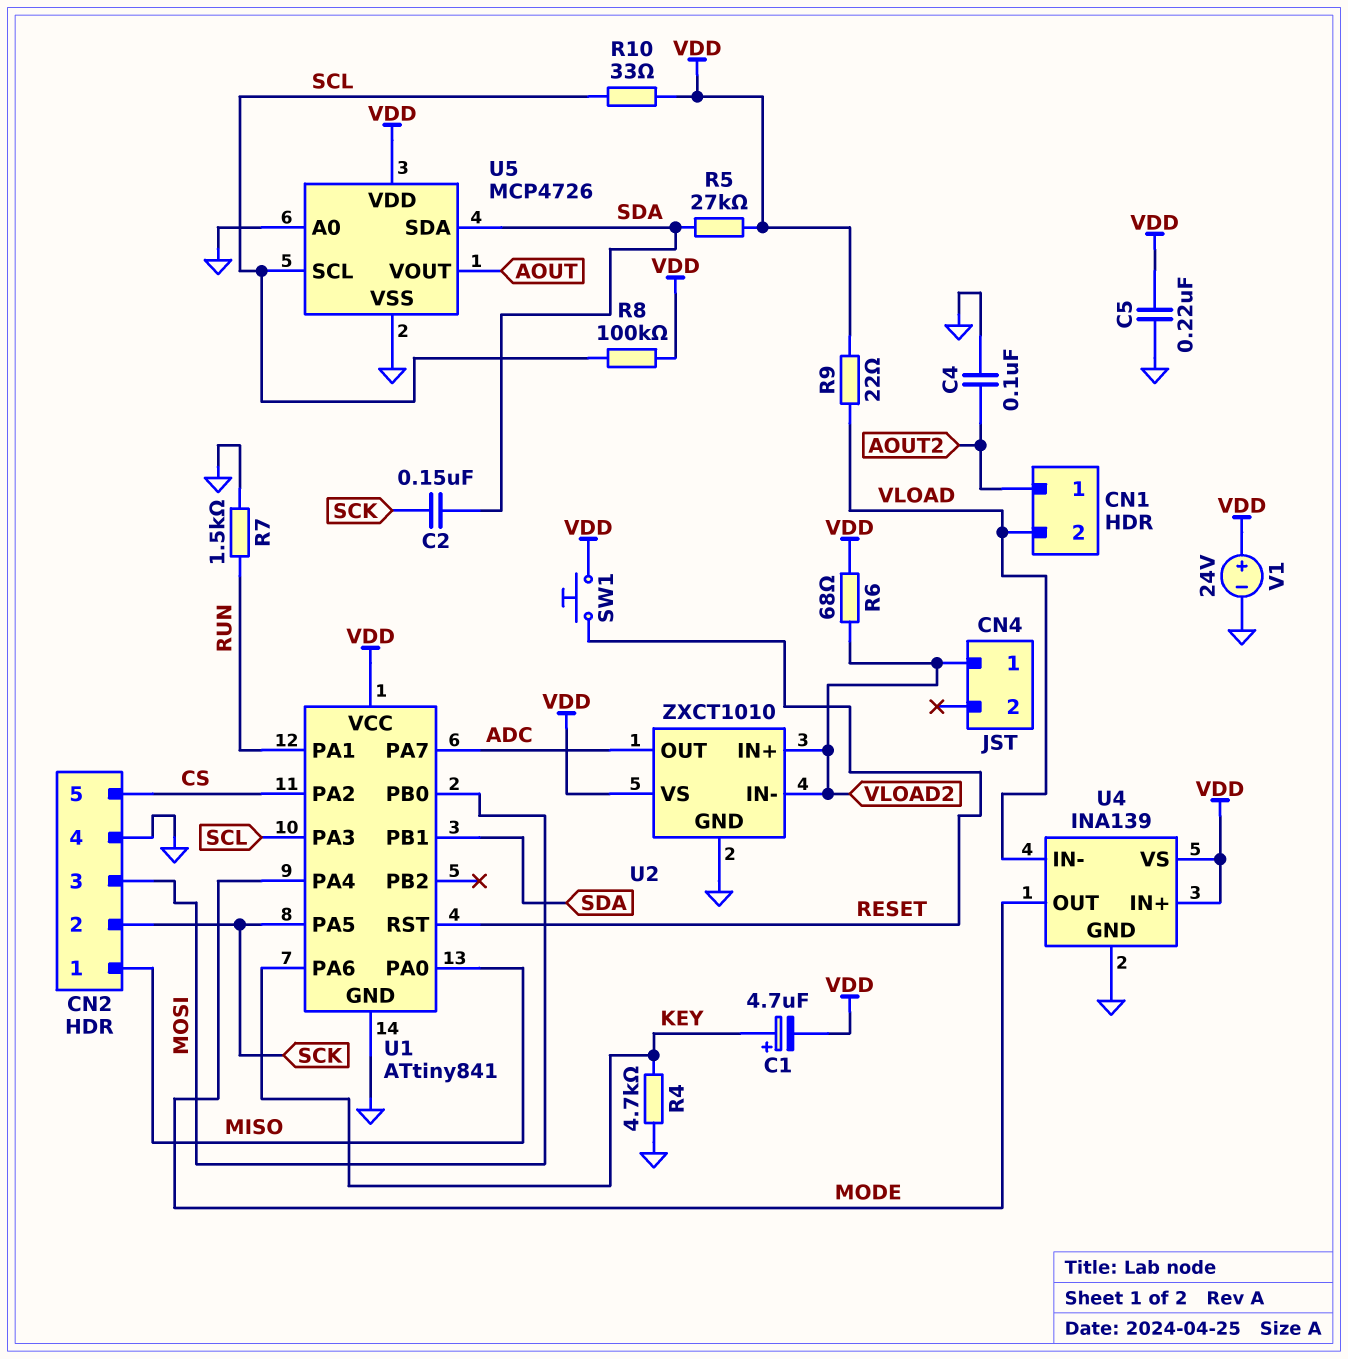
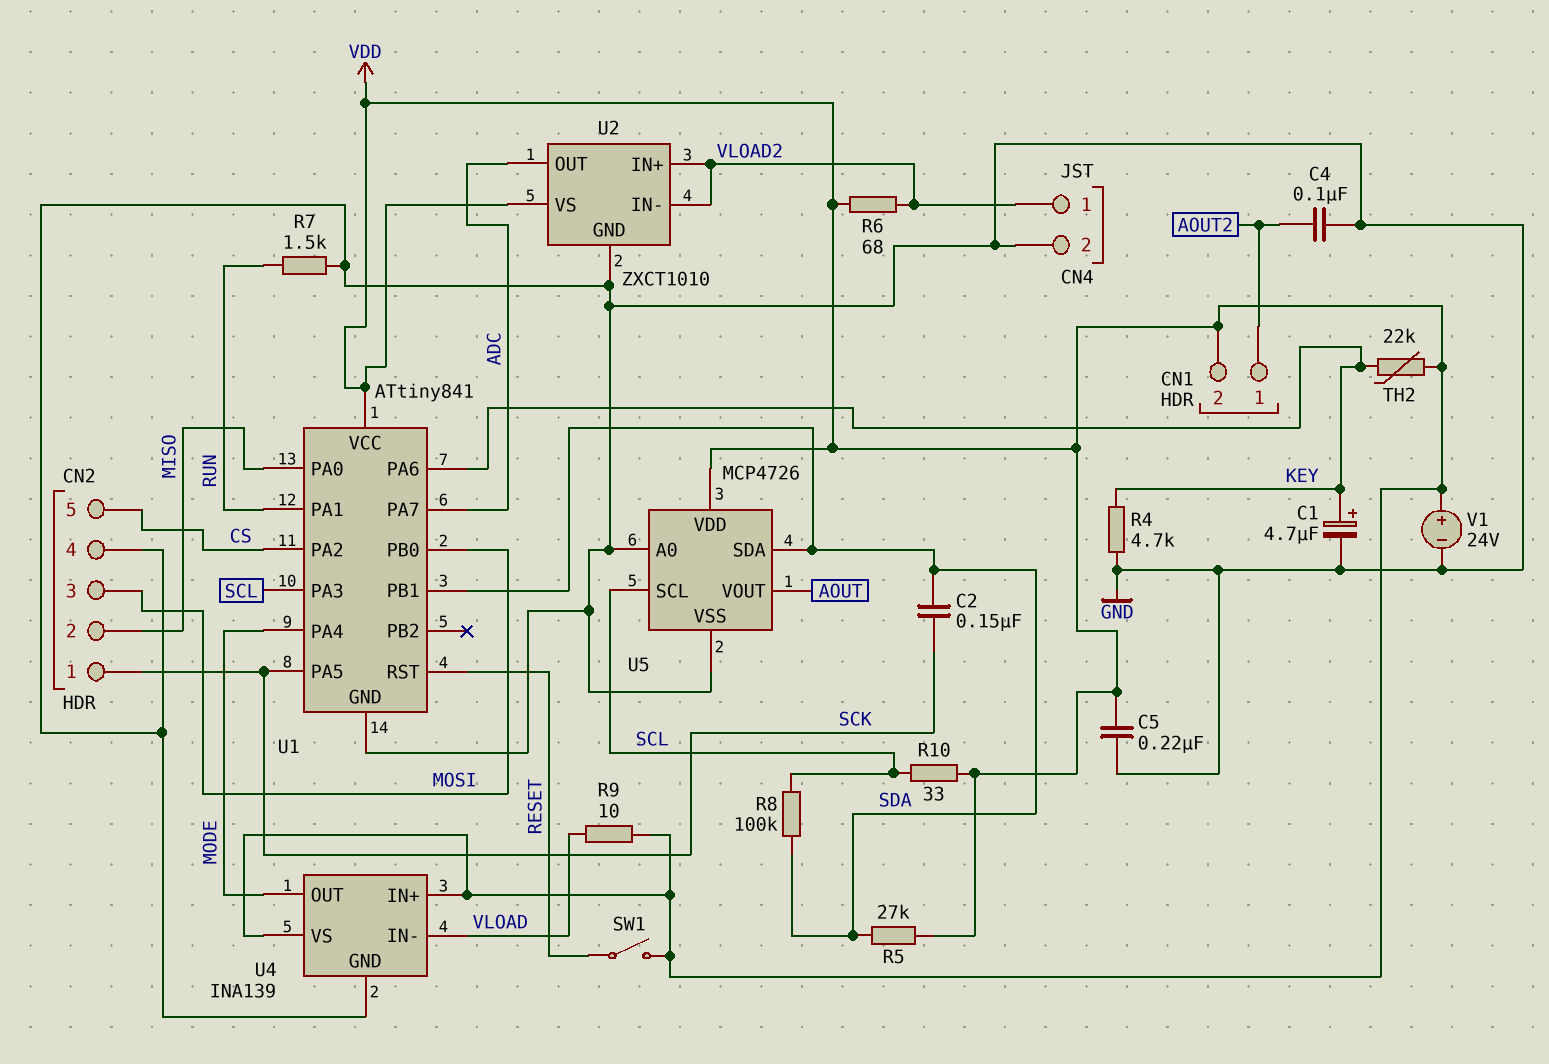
C1: 4.7uF (plus KEY, minus VDD) -> 4.7uF (plus KEY, minus GND)
CN1 pin 2: VLOAD -> VDD
CN2 pin 1: MISO -> SCK
CN2 pin 2: SCK -> MISO
CN4 pin 2: none -> GND
R8: 100k (SCL, VDD) -> 100k (SCL, SDA)
R9: 22 (VDD, VLOAD) -> 10 (VDD, VLOAD)
SW1: button (RESET, VDD) -> switch (RESET, VDD)
TH2: none -> 22k (KEY, VDD)

